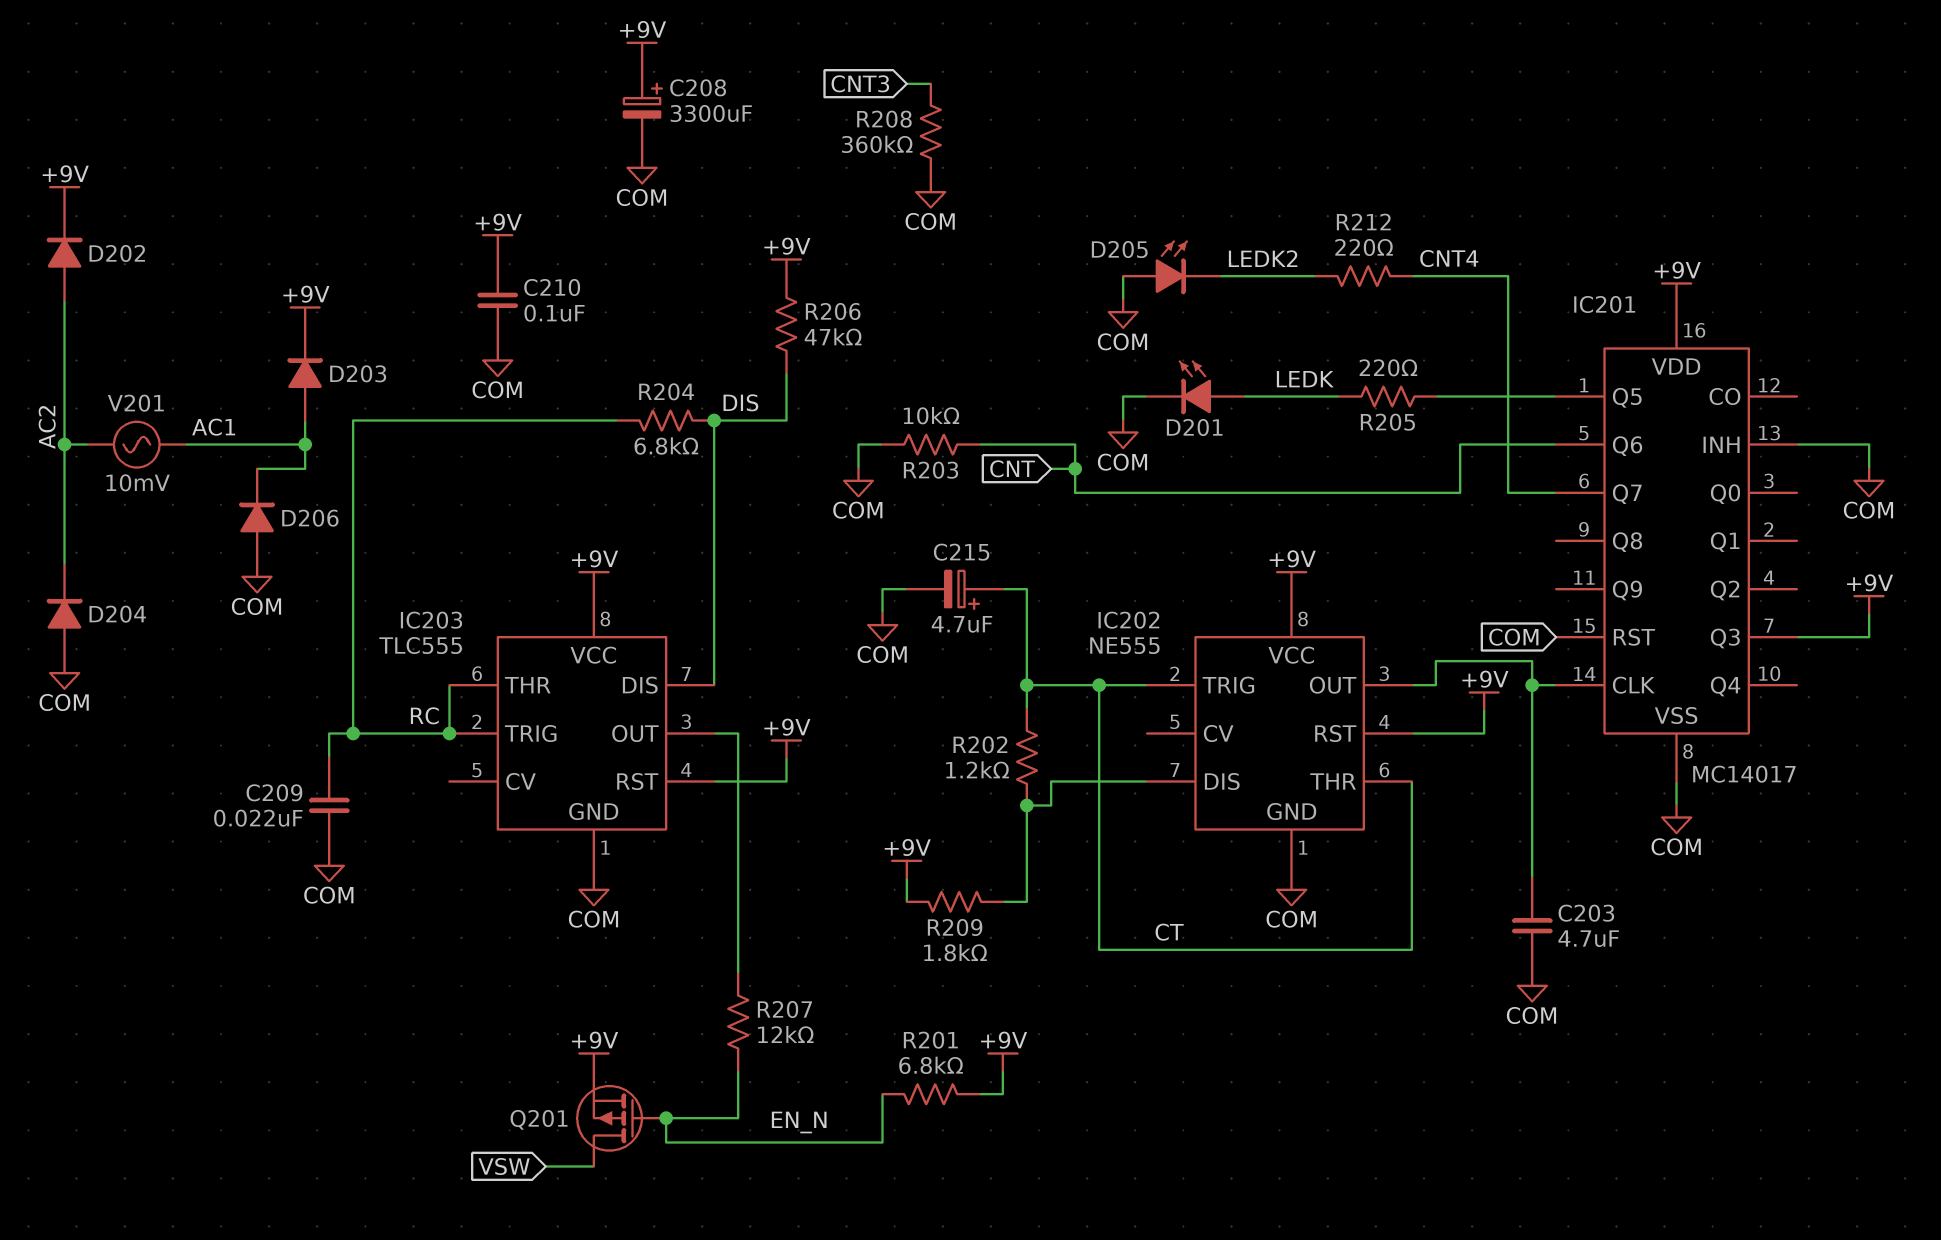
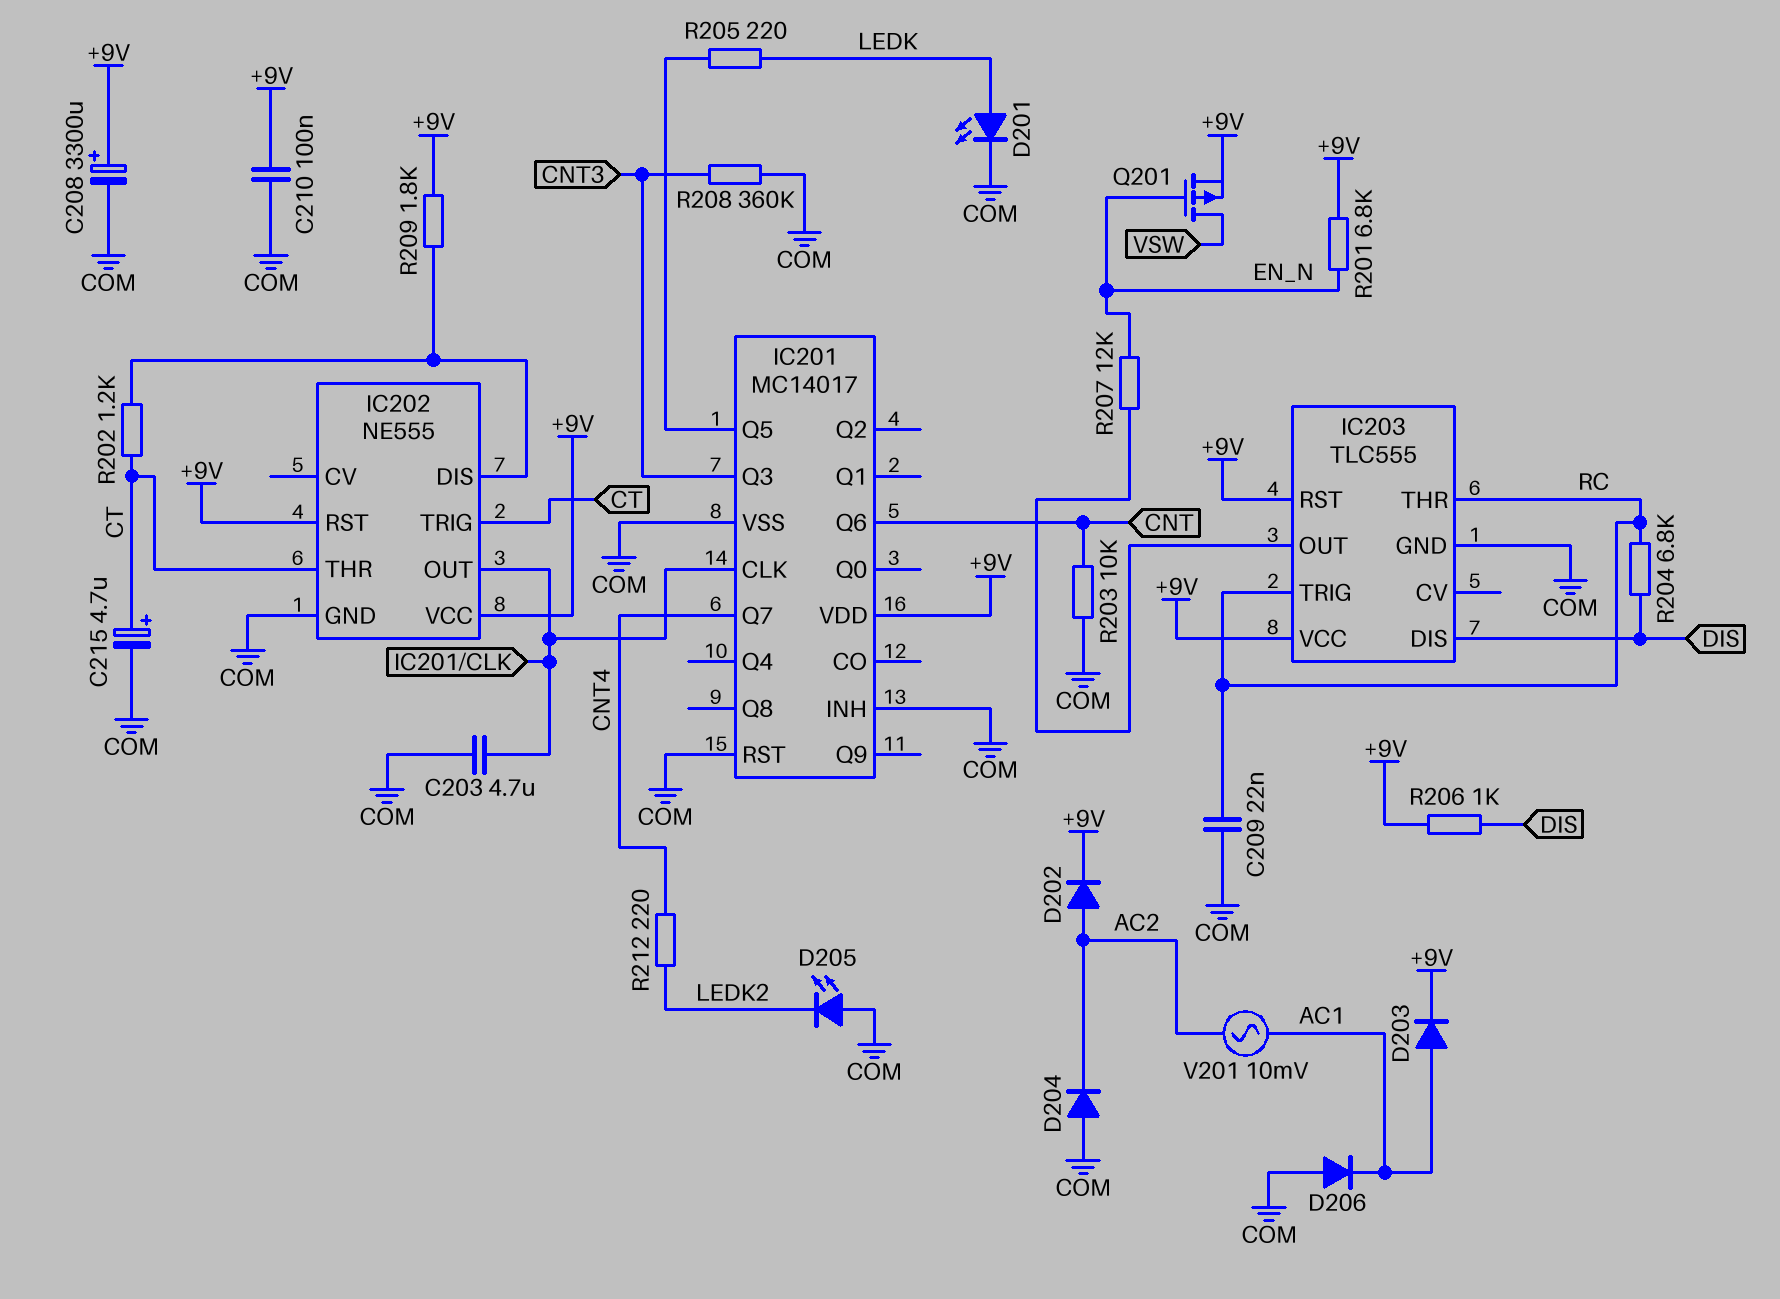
IC201 pin Q3: +9V -> CNT3
R206: 47k (+9V, DIS) -> 1k (+9V, DIS)

